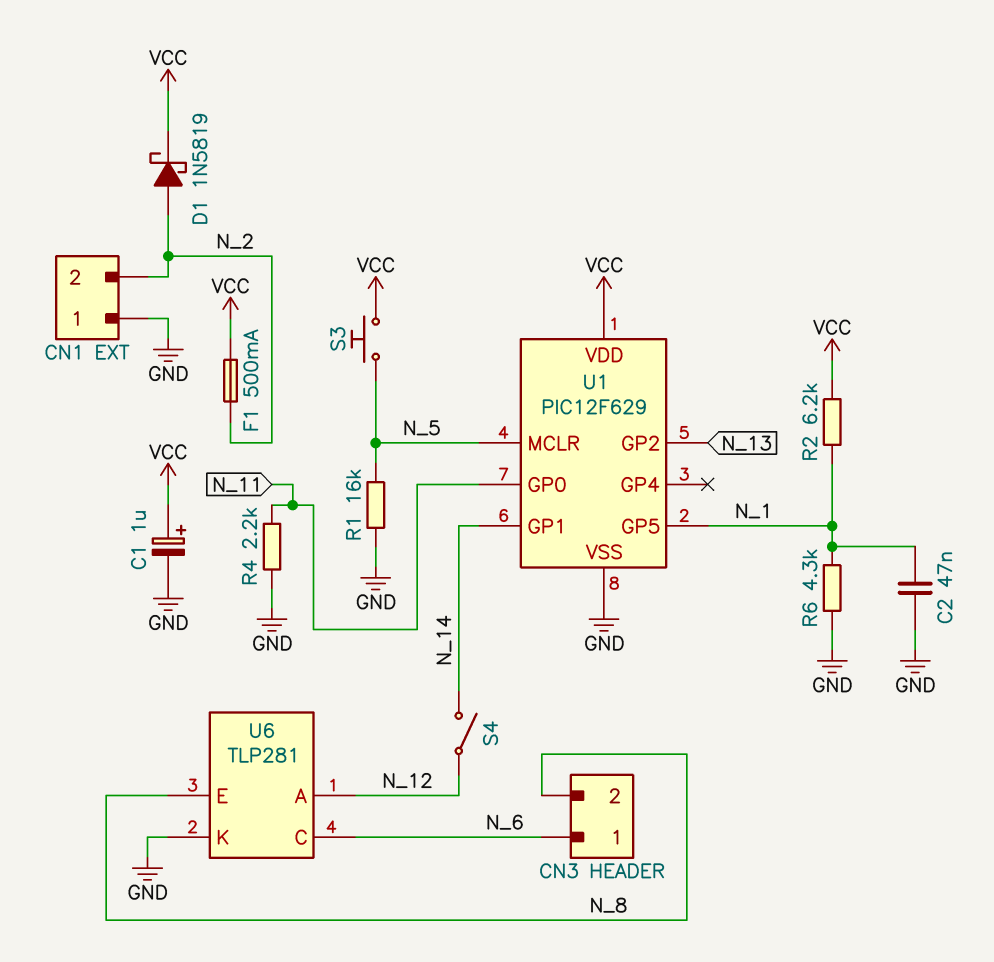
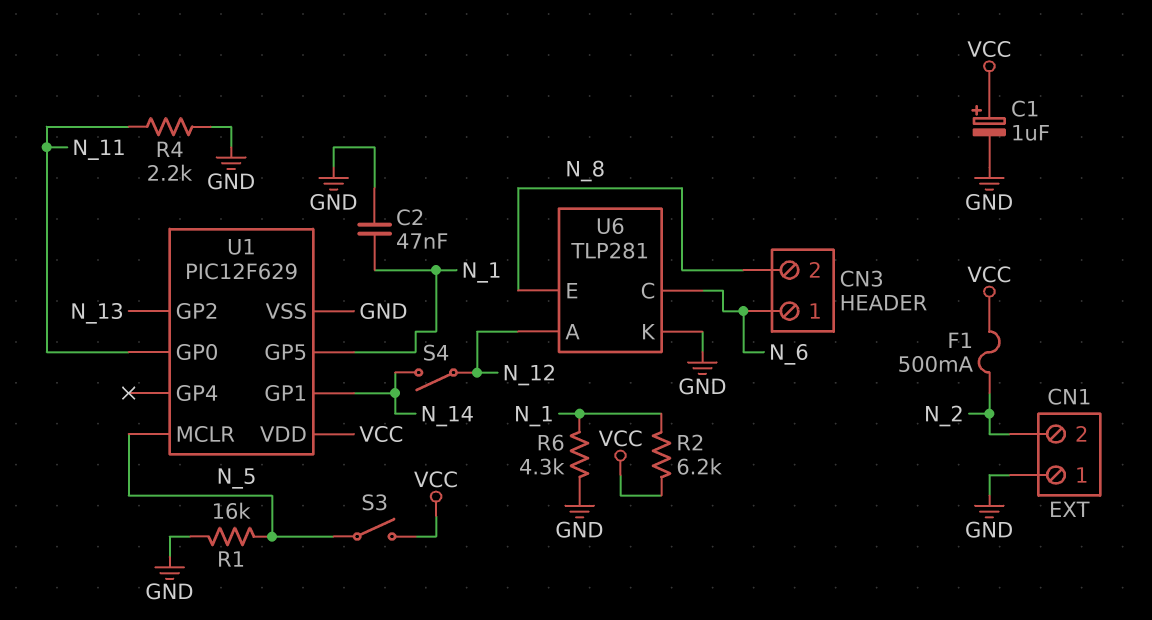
D1: schottky 1N5819 (A N_2, K VCC) -> none
S3: button (N_5, VCC) -> switch (N_5, VCC)

